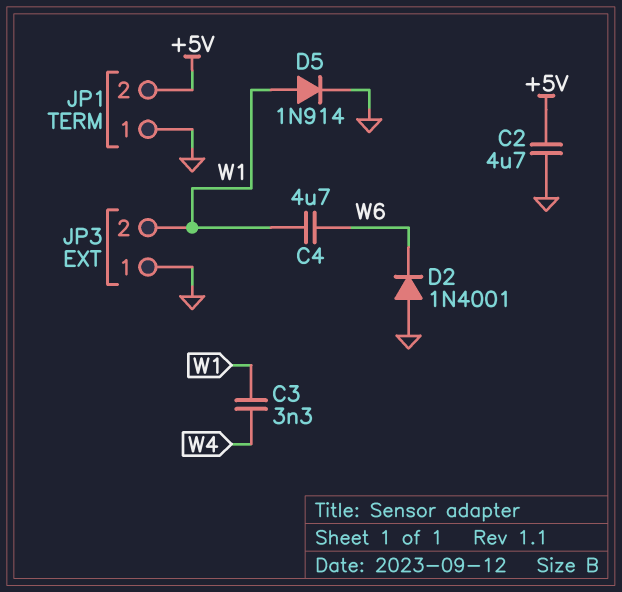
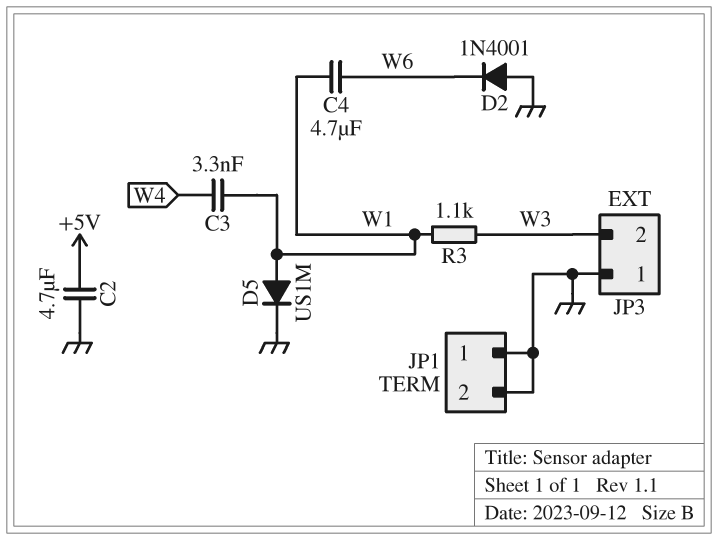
D5: diode 1N914 (A W1, K GND) -> diode US1M (A W1, K GND)
JP1 pin 2: +5V -> GND
JP3 pin 2: W1 -> W3
R3: none -> 1.1k (W1, W3)

